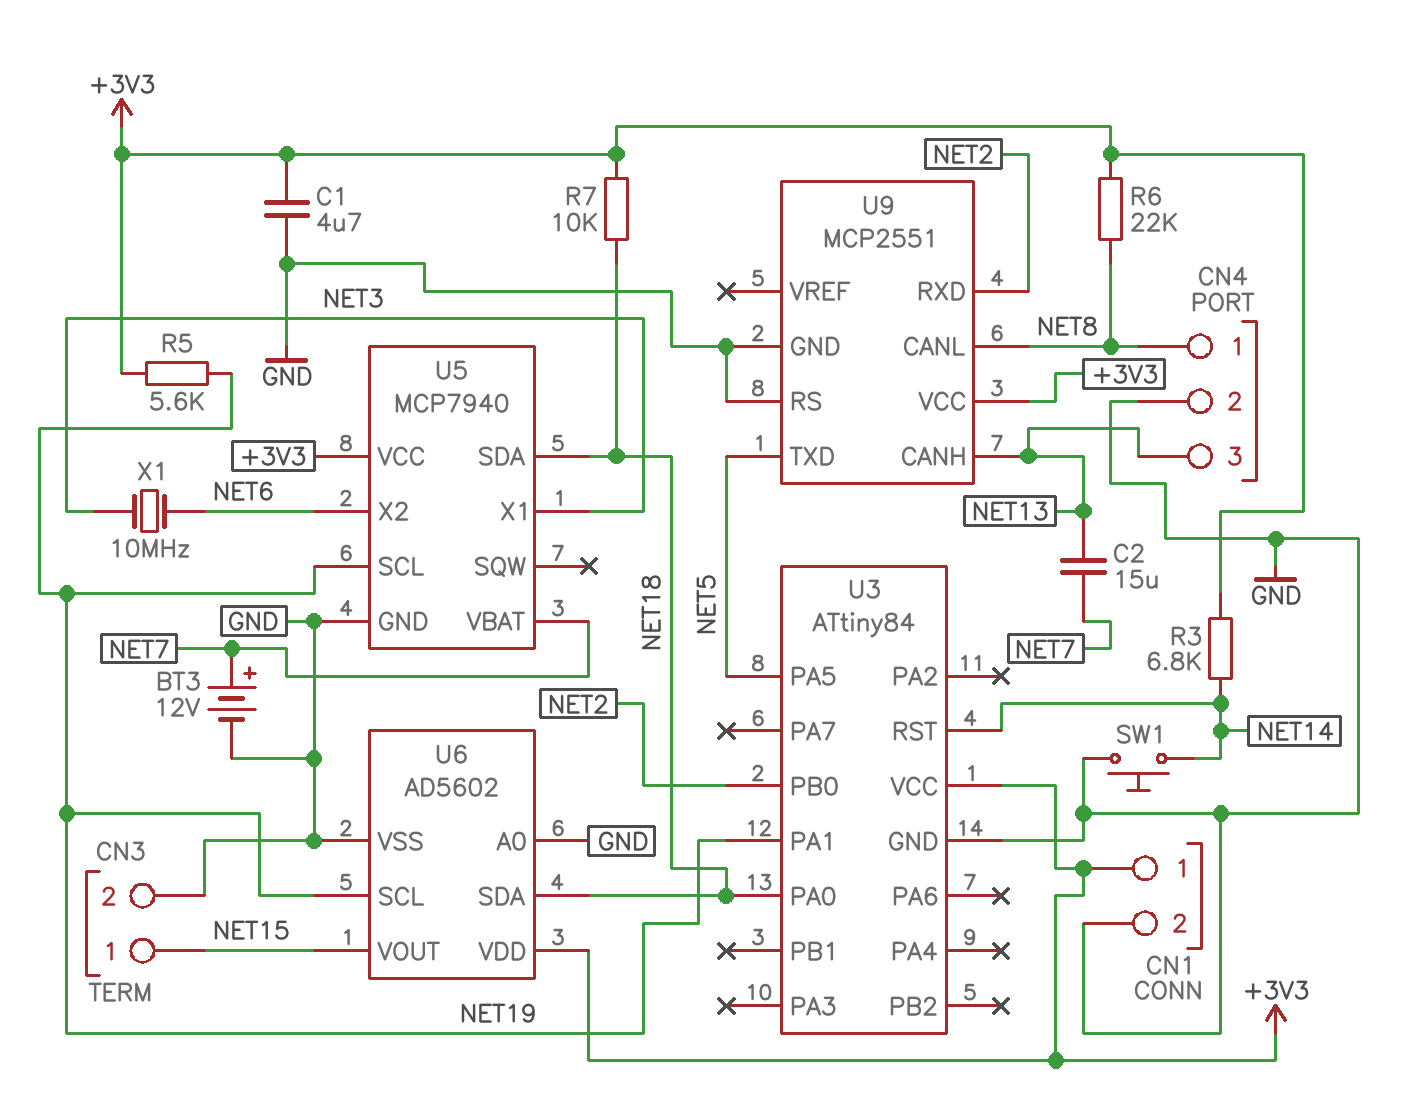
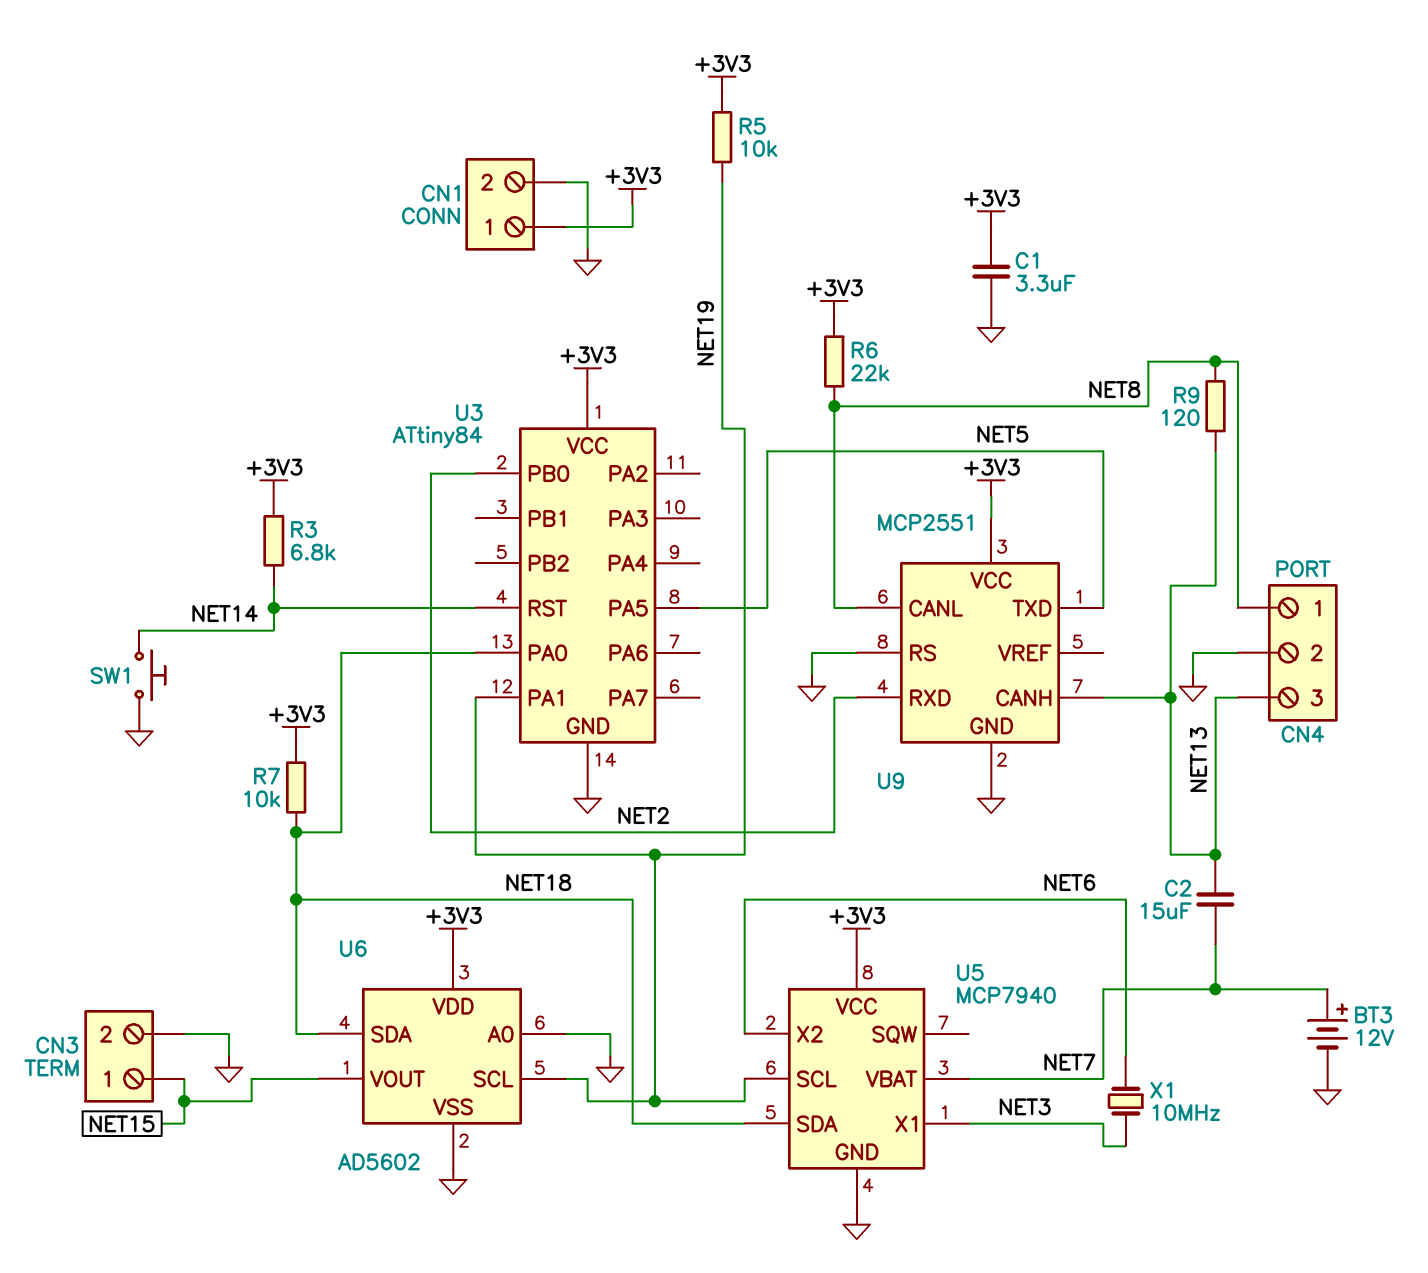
C1: 4.7uF (+3V3, GND) -> 3.3uF (+3V3, GND)
R5: 5.6k (+3V3, NET19) -> 10k (+3V3, NET19)
R9: none -> 120 (NET8, NET13)

